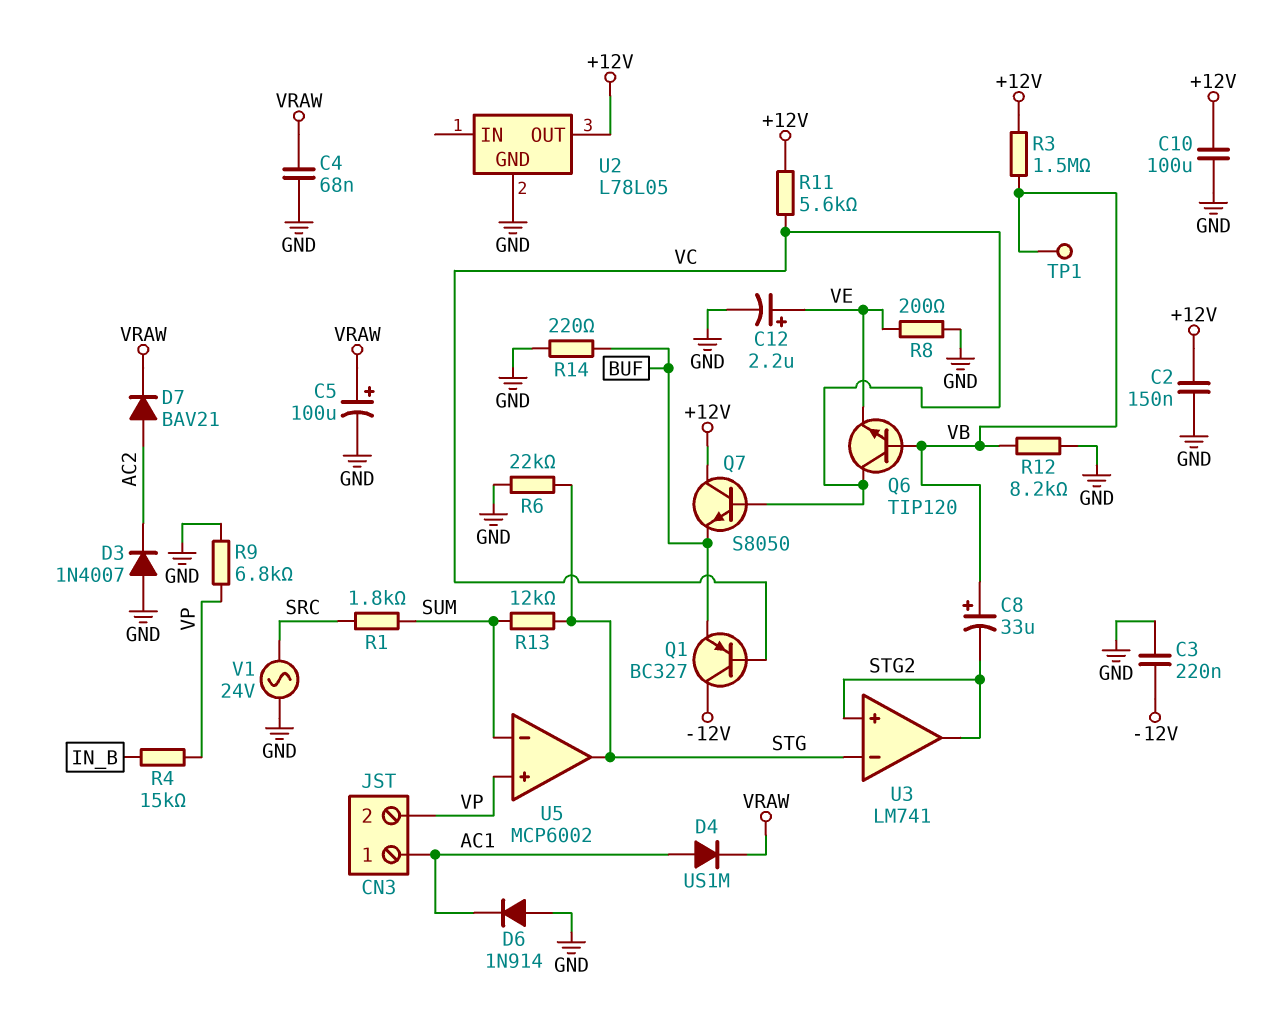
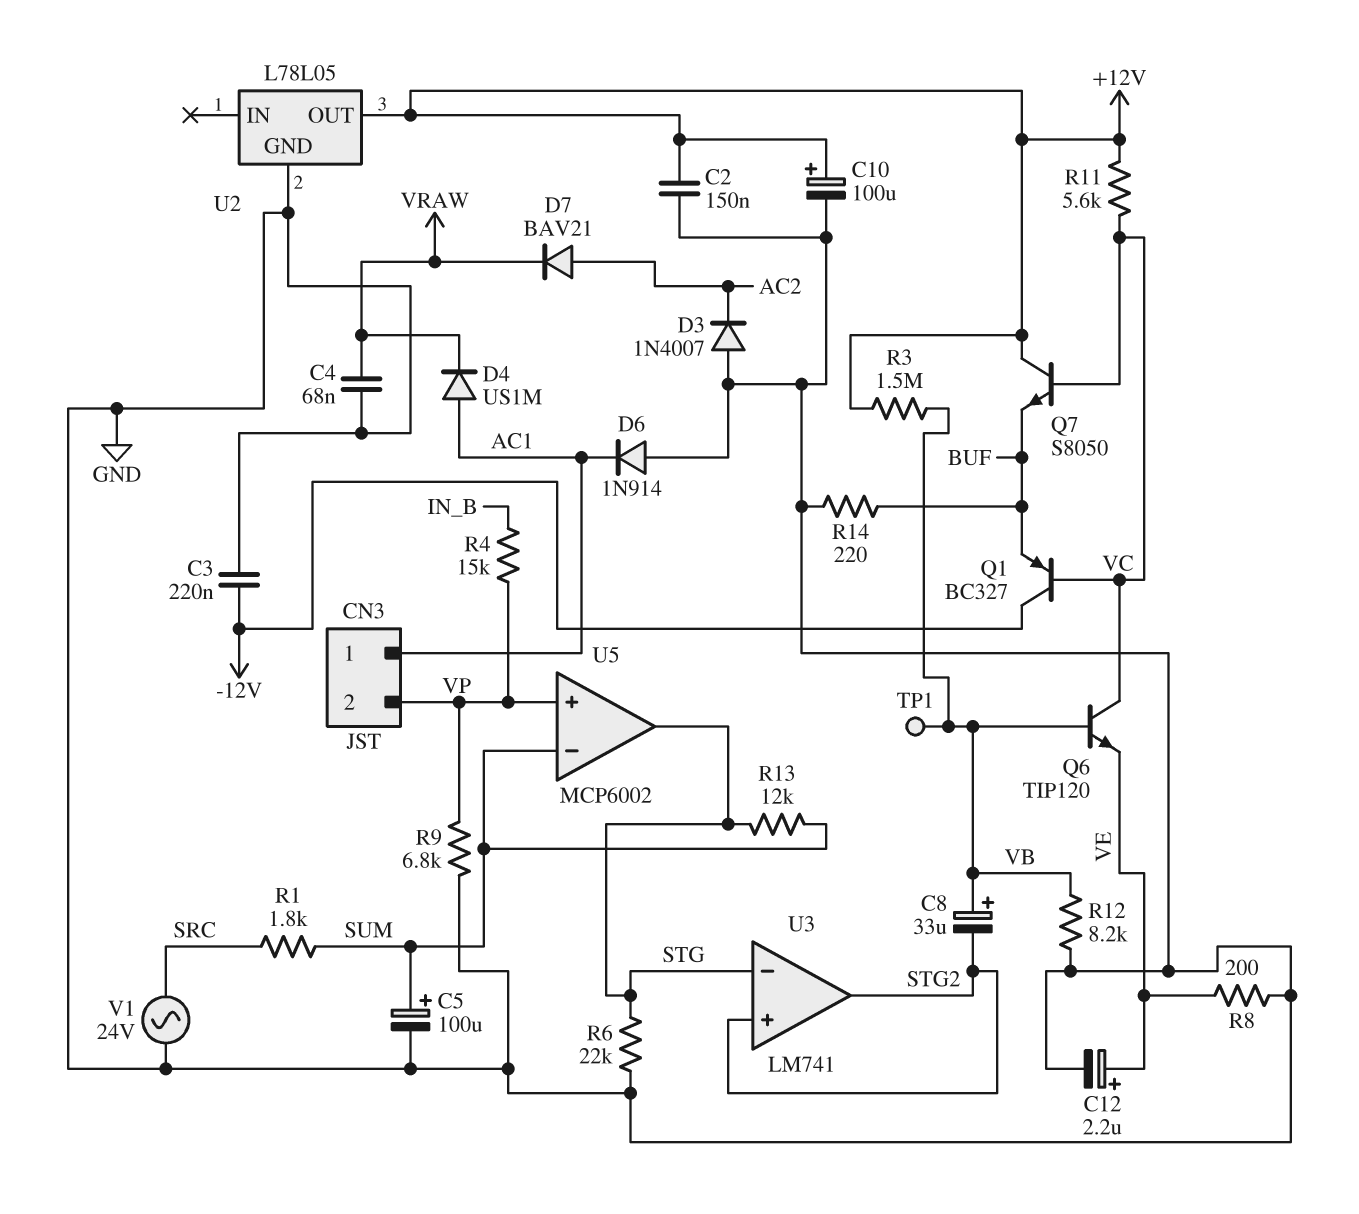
C5: 100uF (plus VRAW, minus GND) -> 100uF (plus SUM, minus GND)
C10: 100uF (+12V, GND) -> 100uF (plus +12V, minus GND)

